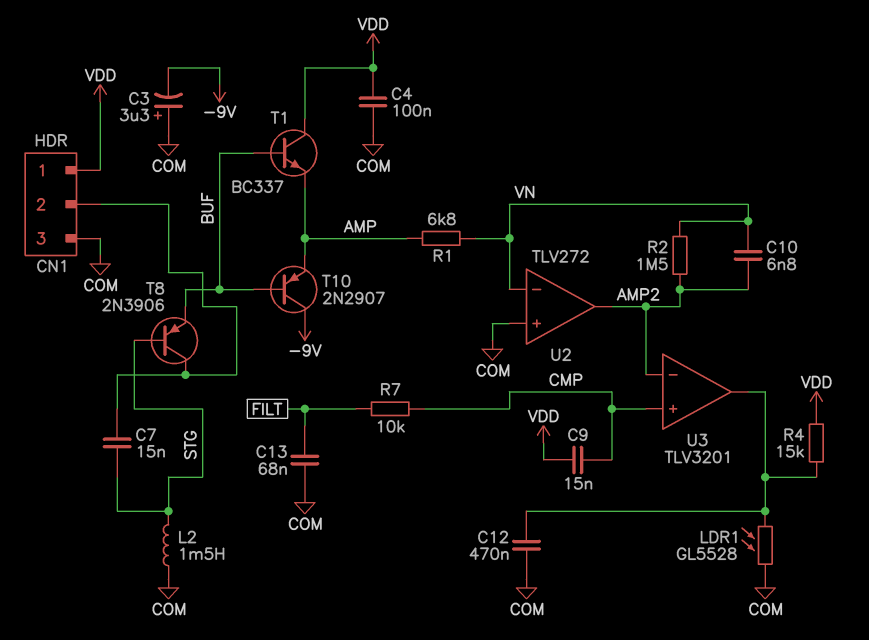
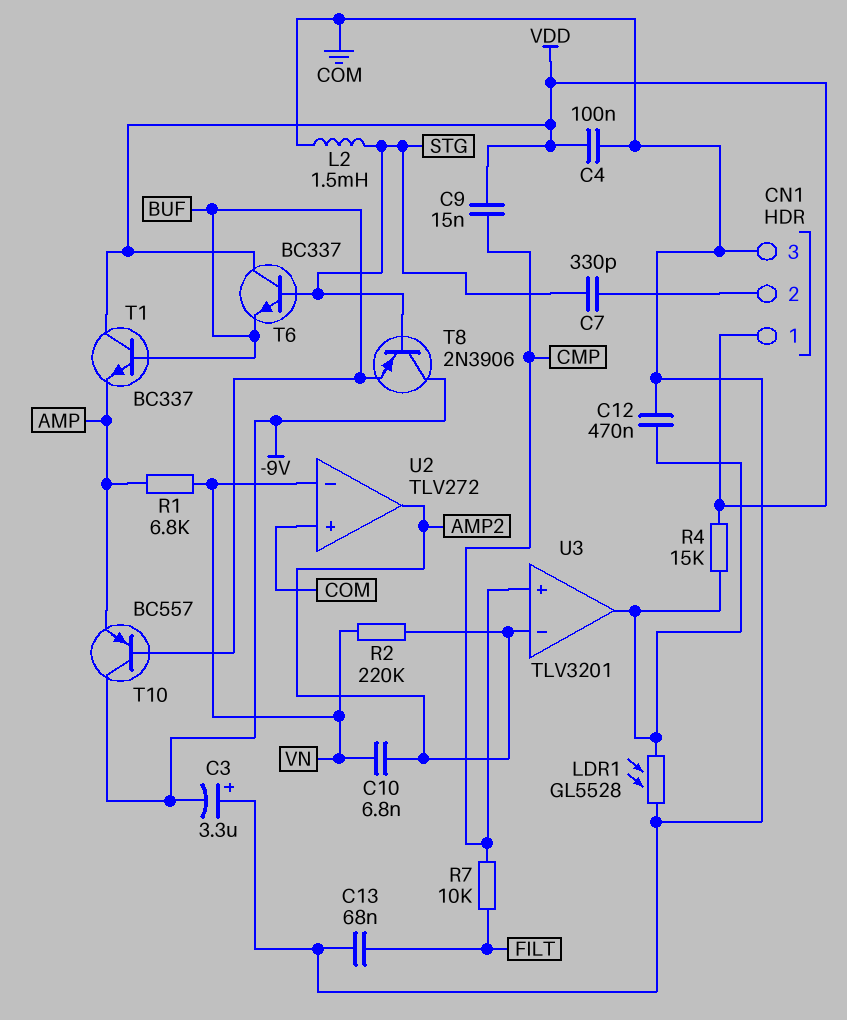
C7: 15nF (CN1/2, STG) -> 330pF (CN1/2, STG)
R2: 1.5M (AMP2, VN) -> 220k (AMP2, VN)
T6: none -> NPN BC337 (B STG, C VDD, E BUF)
T8: PNP 2N3906 (B STG, C CN1/2, E BUF) -> PNP 2N3906 (B STG, C -9V, E BUF)
T10: PNP 2N2907 (B BUF, C -9V, E AMP) -> PNP BC557 (B BUF, C -9V, E AMP)

